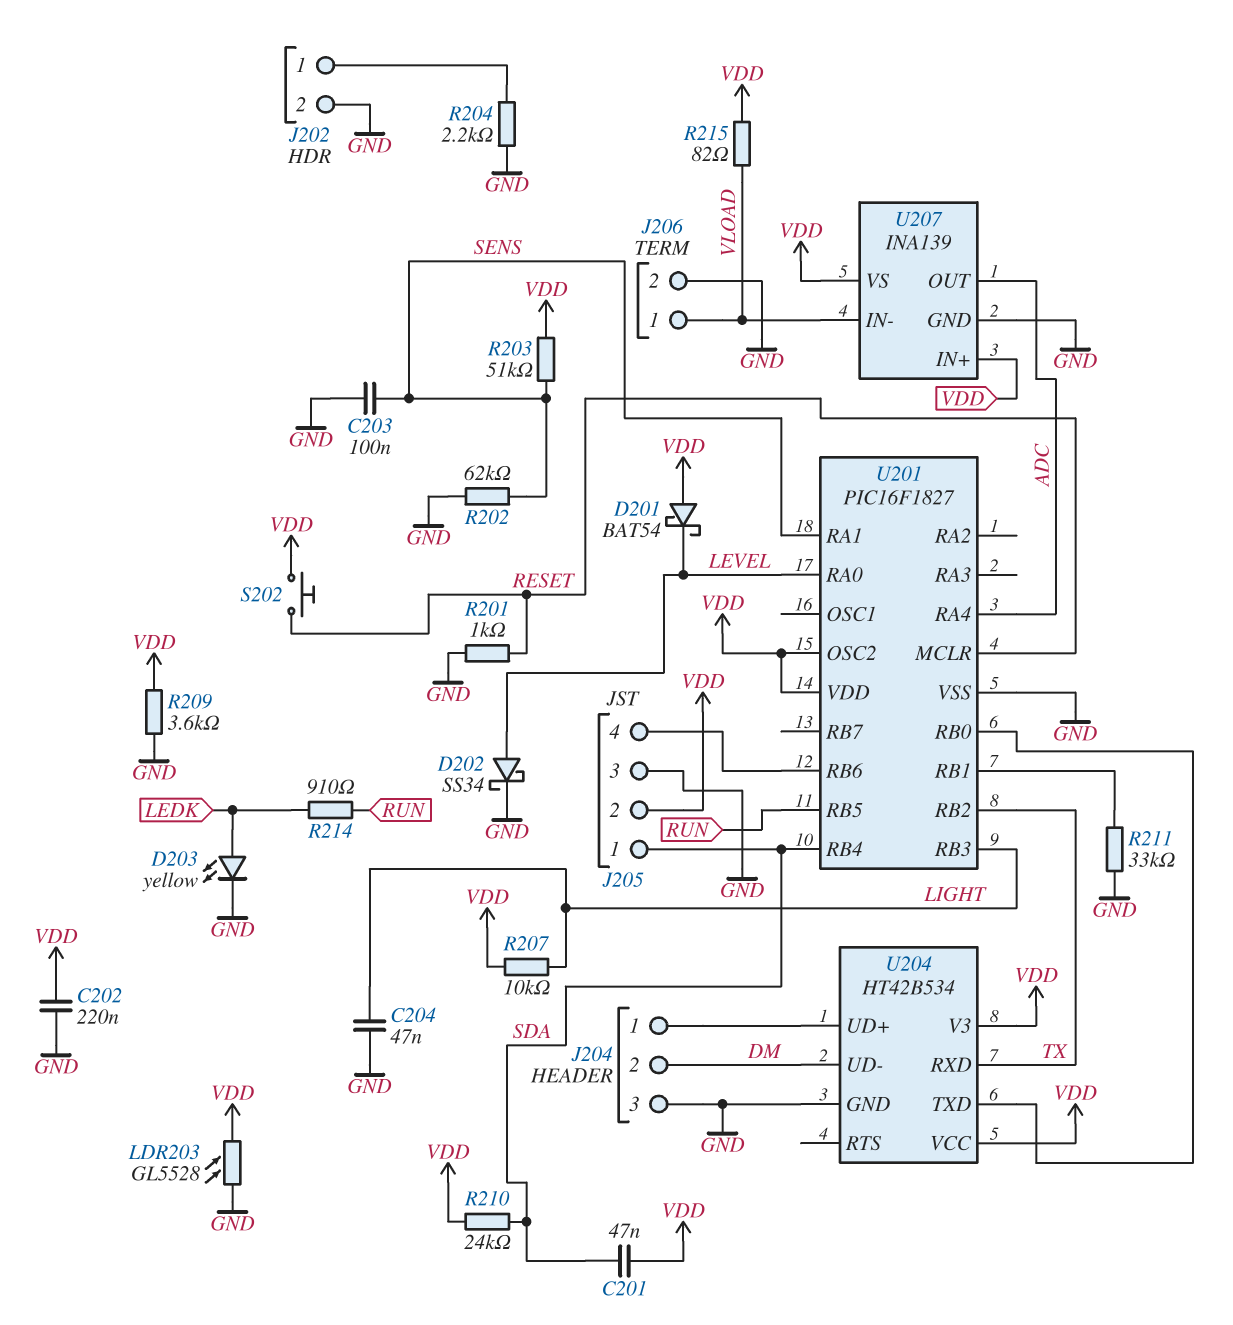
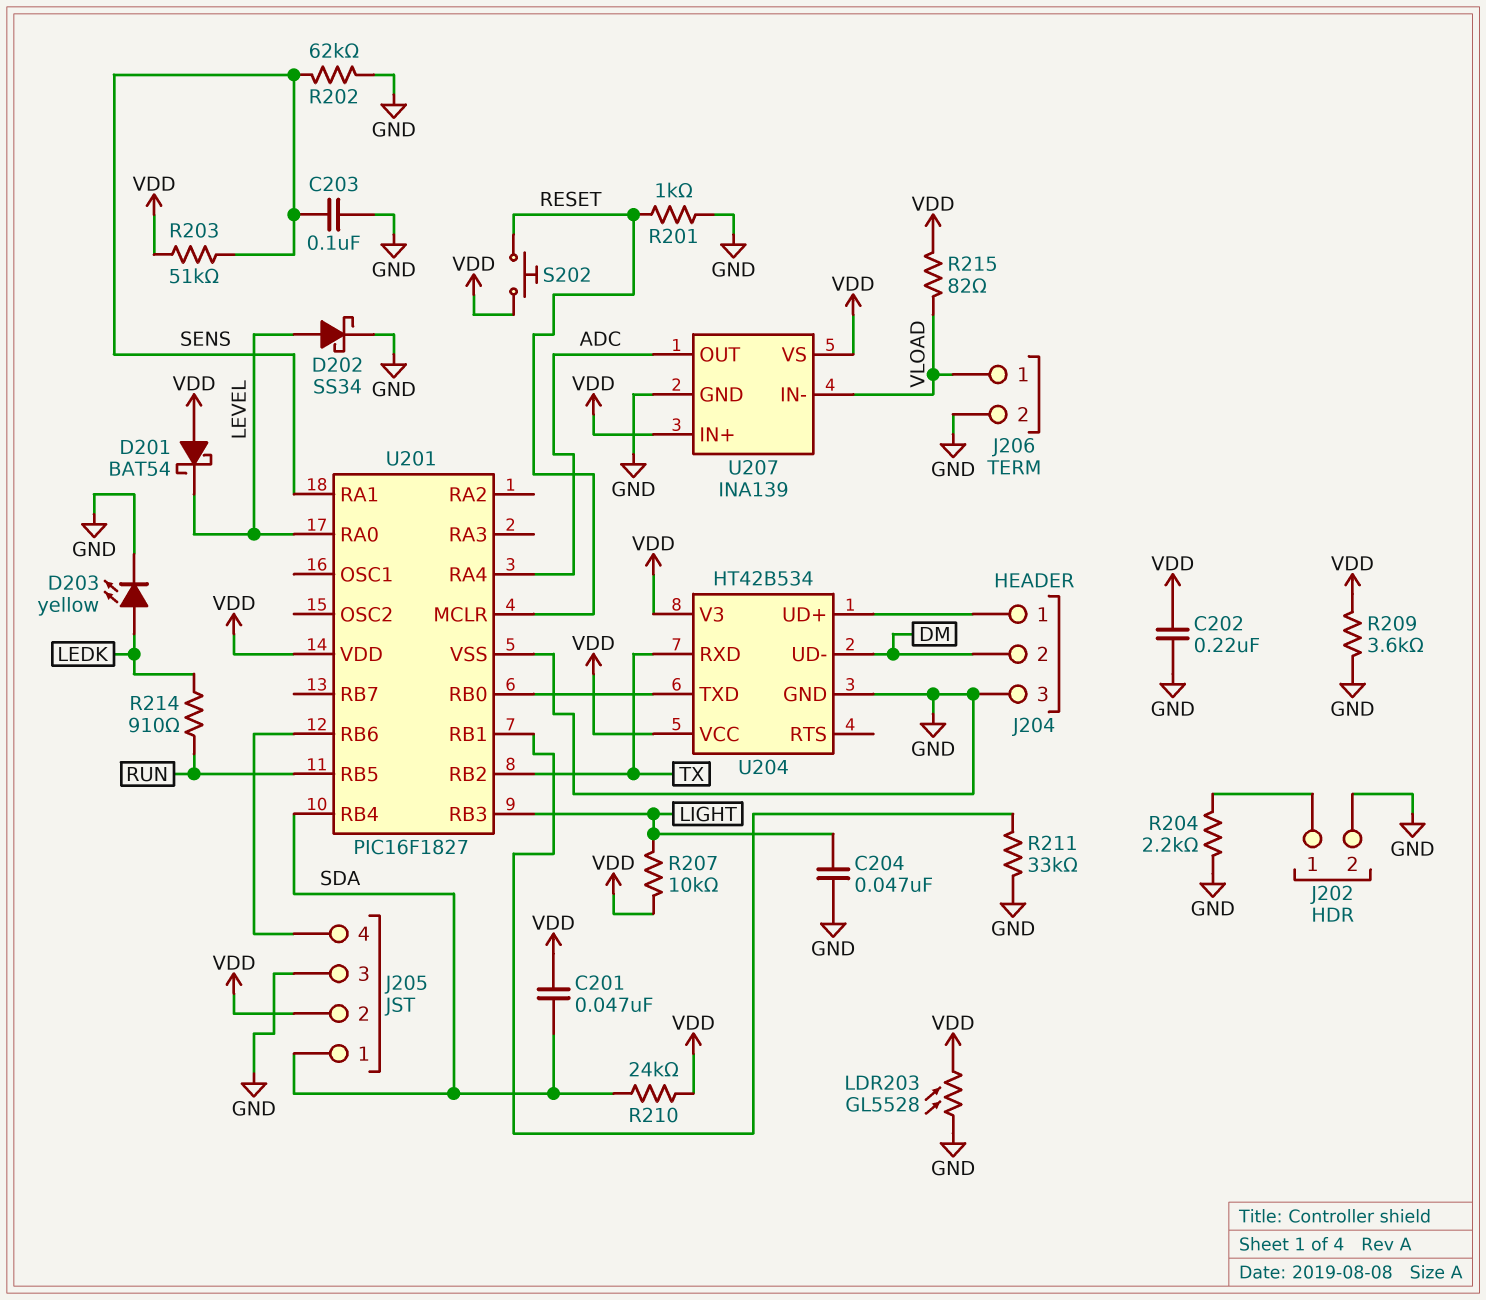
U201 pin OSC2: VDD -> none

